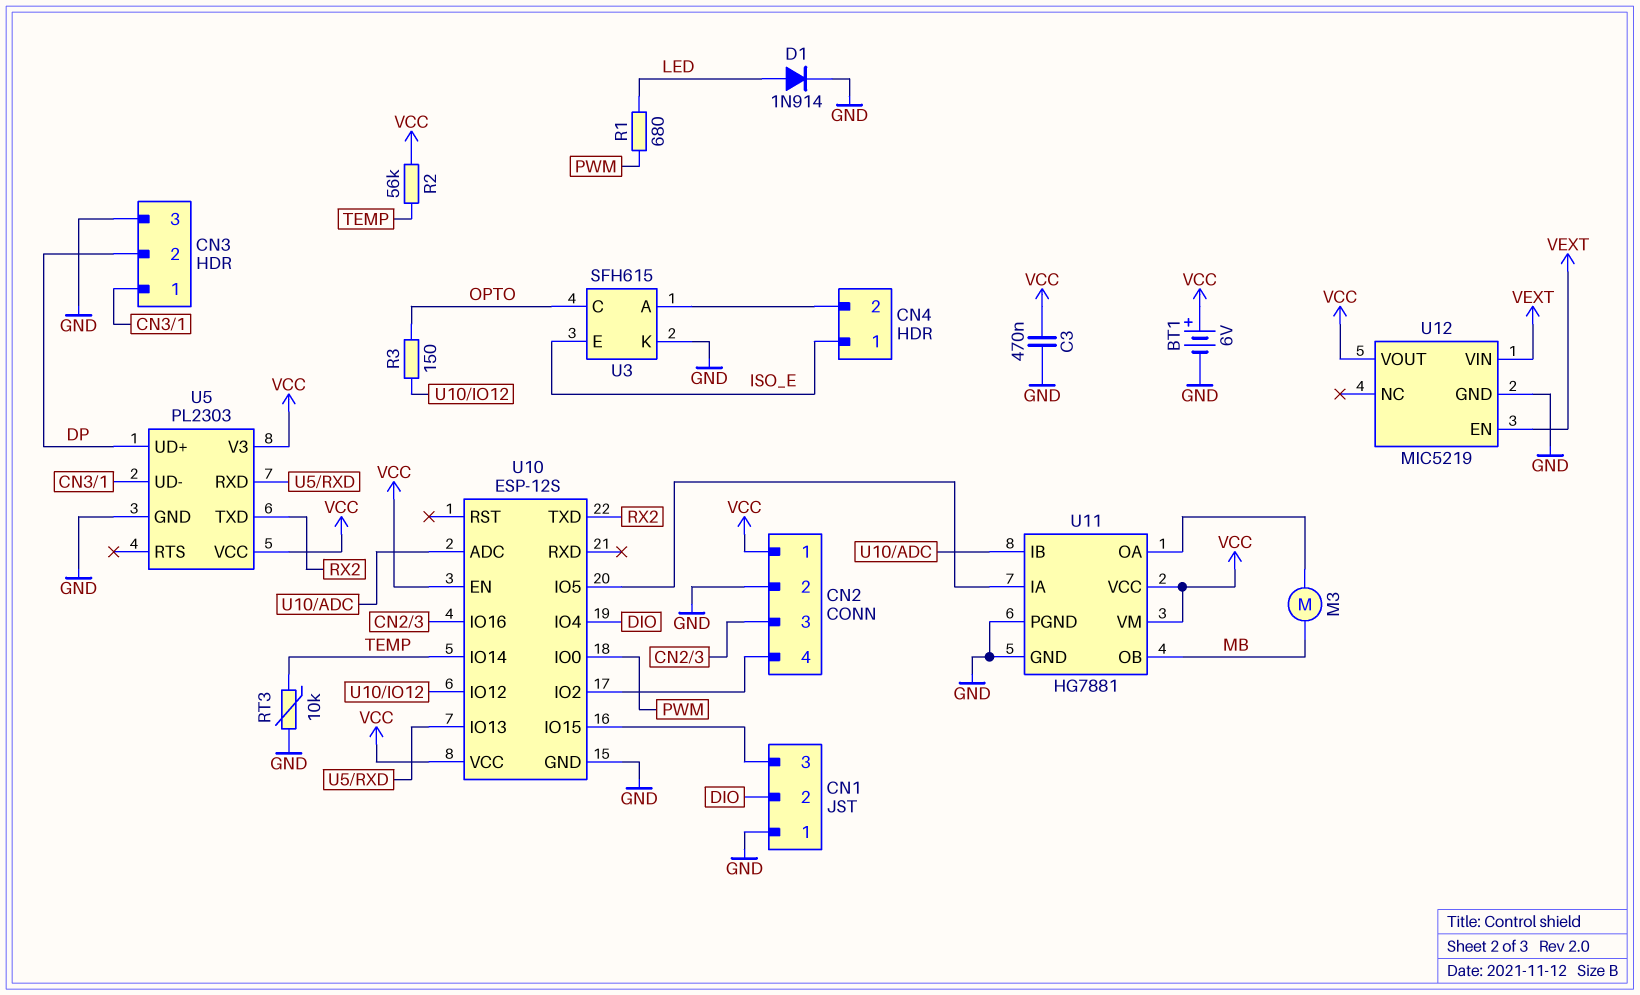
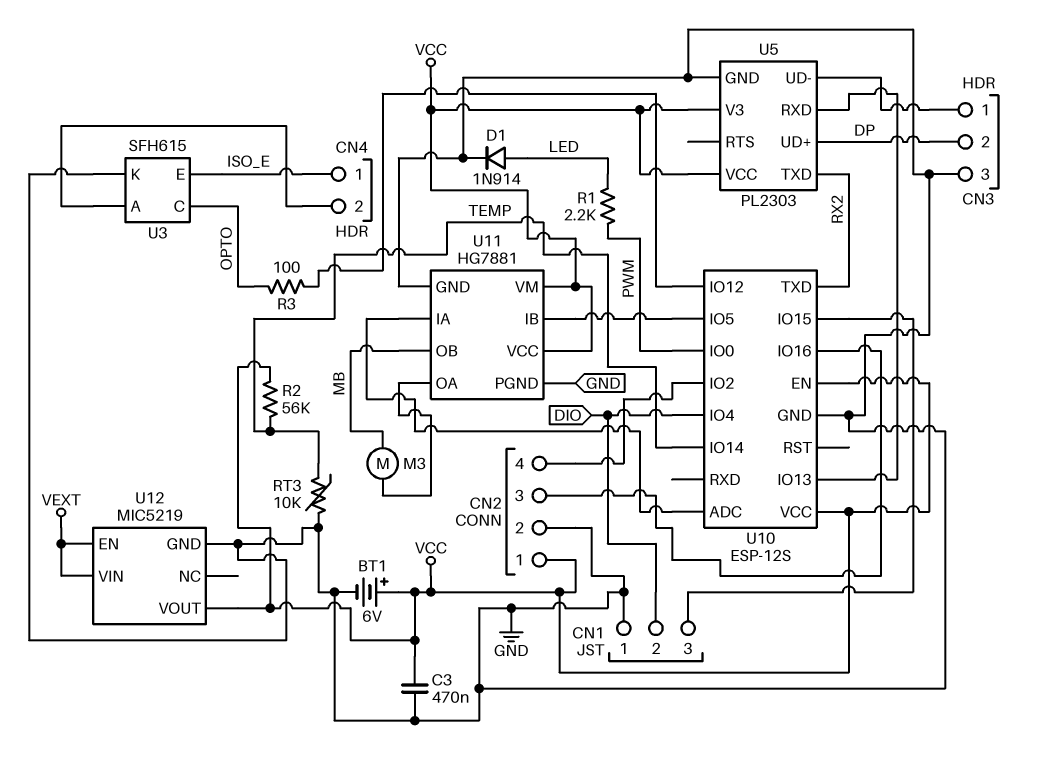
R1: 680 (LED, PWM) -> 2.2k (LED, PWM)
R3: 150 (OPTO, U10/IO12) -> 100 (OPTO, U10/IO12)
U11 pin IA: U10/IO5 -> U10/ADC
U11 pin IB: U10/ADC -> U10/IO5

